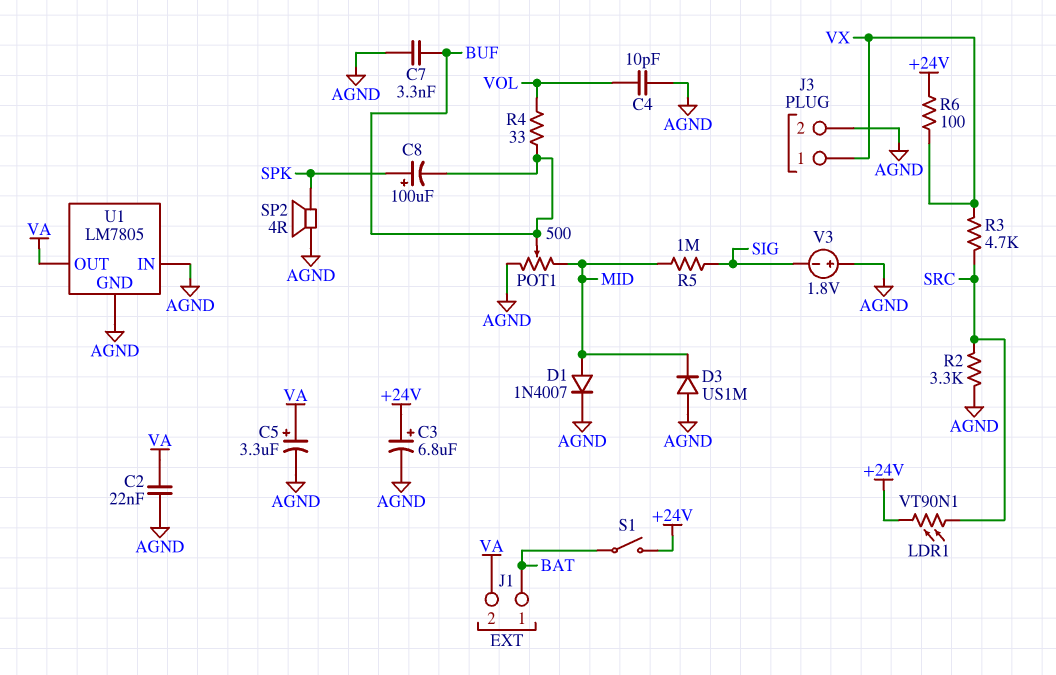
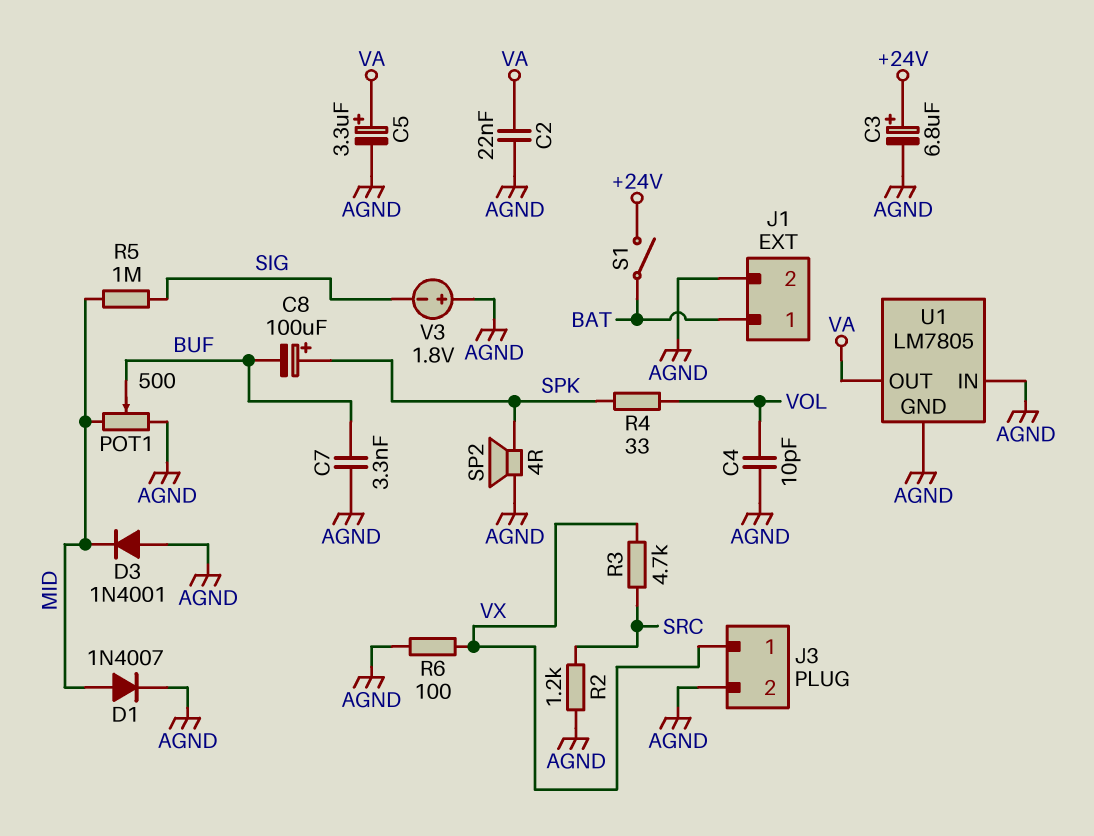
D3: diode US1M (A AGND, K MID) -> diode 1N4001 (A AGND, K MID)
J1 pin 2: VA -> AGND
LDR1: VT90N1 (+24V, SRC) -> none
R2: 3.3k (AGND, SRC) -> 1.2k (AGND, SRC)
R4: 33 (BUF, VOL) -> 33 (SPK, VOL)
R6: 100 (+24V, VX) -> 100 (AGND, VX)

